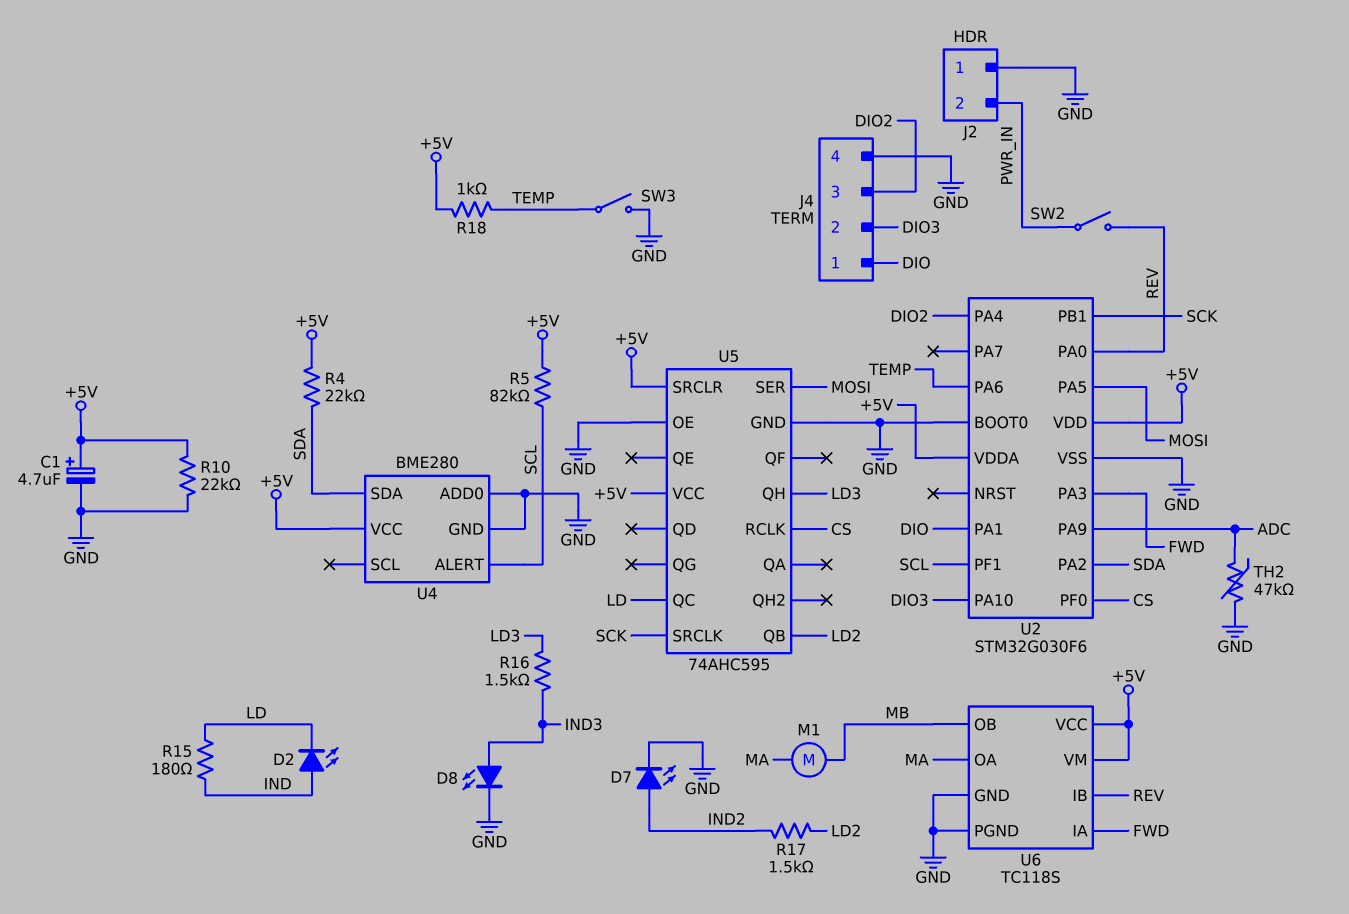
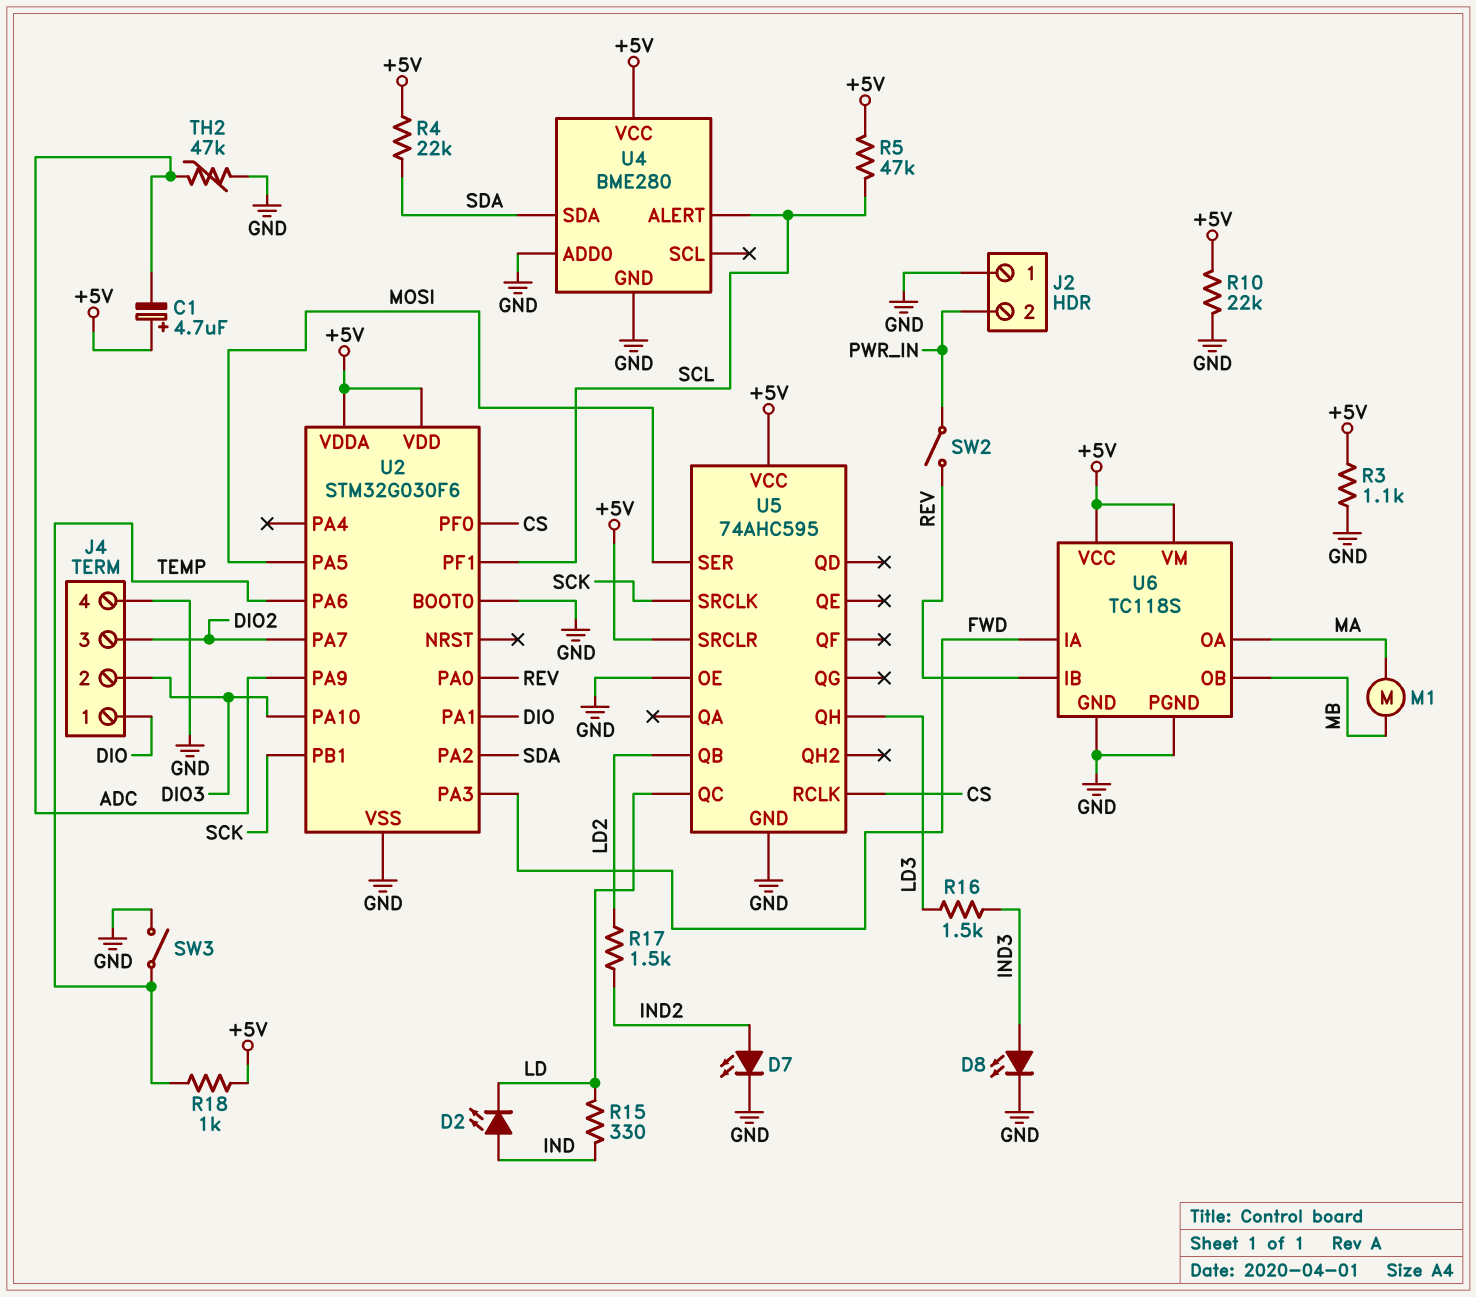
C1: 4.7uF (plus +5V, minus GND) -> 4.7uF (plus +5V, minus ADC)
R3: none -> 1.1k (+5V, GND)
R5: 82k (+5V, SCL) -> 47k (+5V, SCL)
R15: 180 (IND, LD) -> 330 (IND, LD)
U2 pin PA4: DIO2 -> none
U2 pin PA7: none -> DIO2

